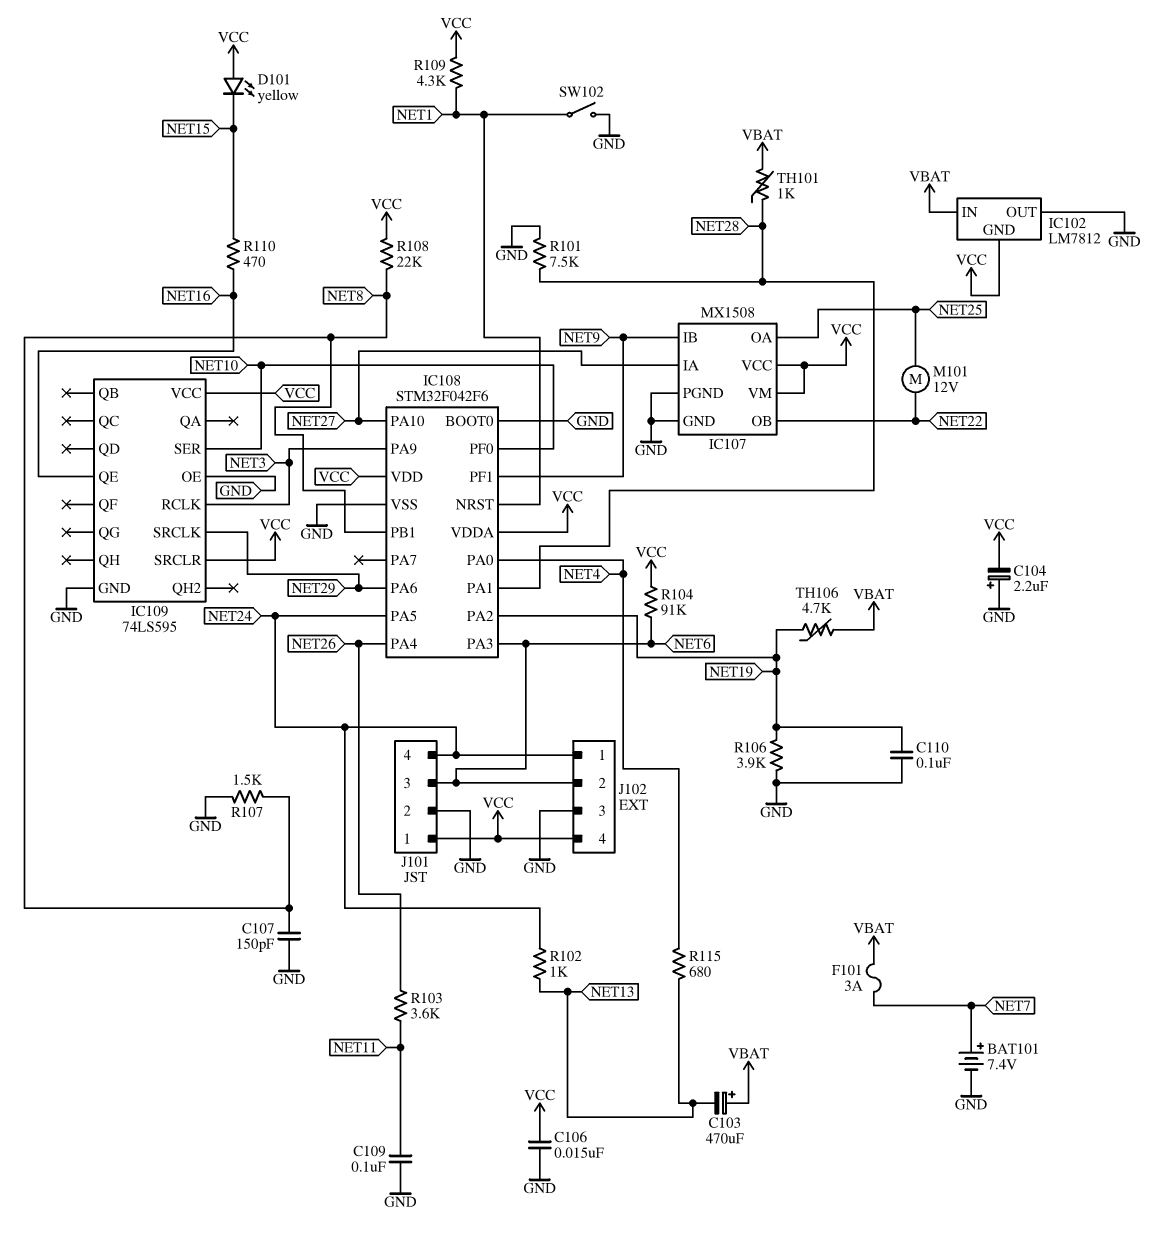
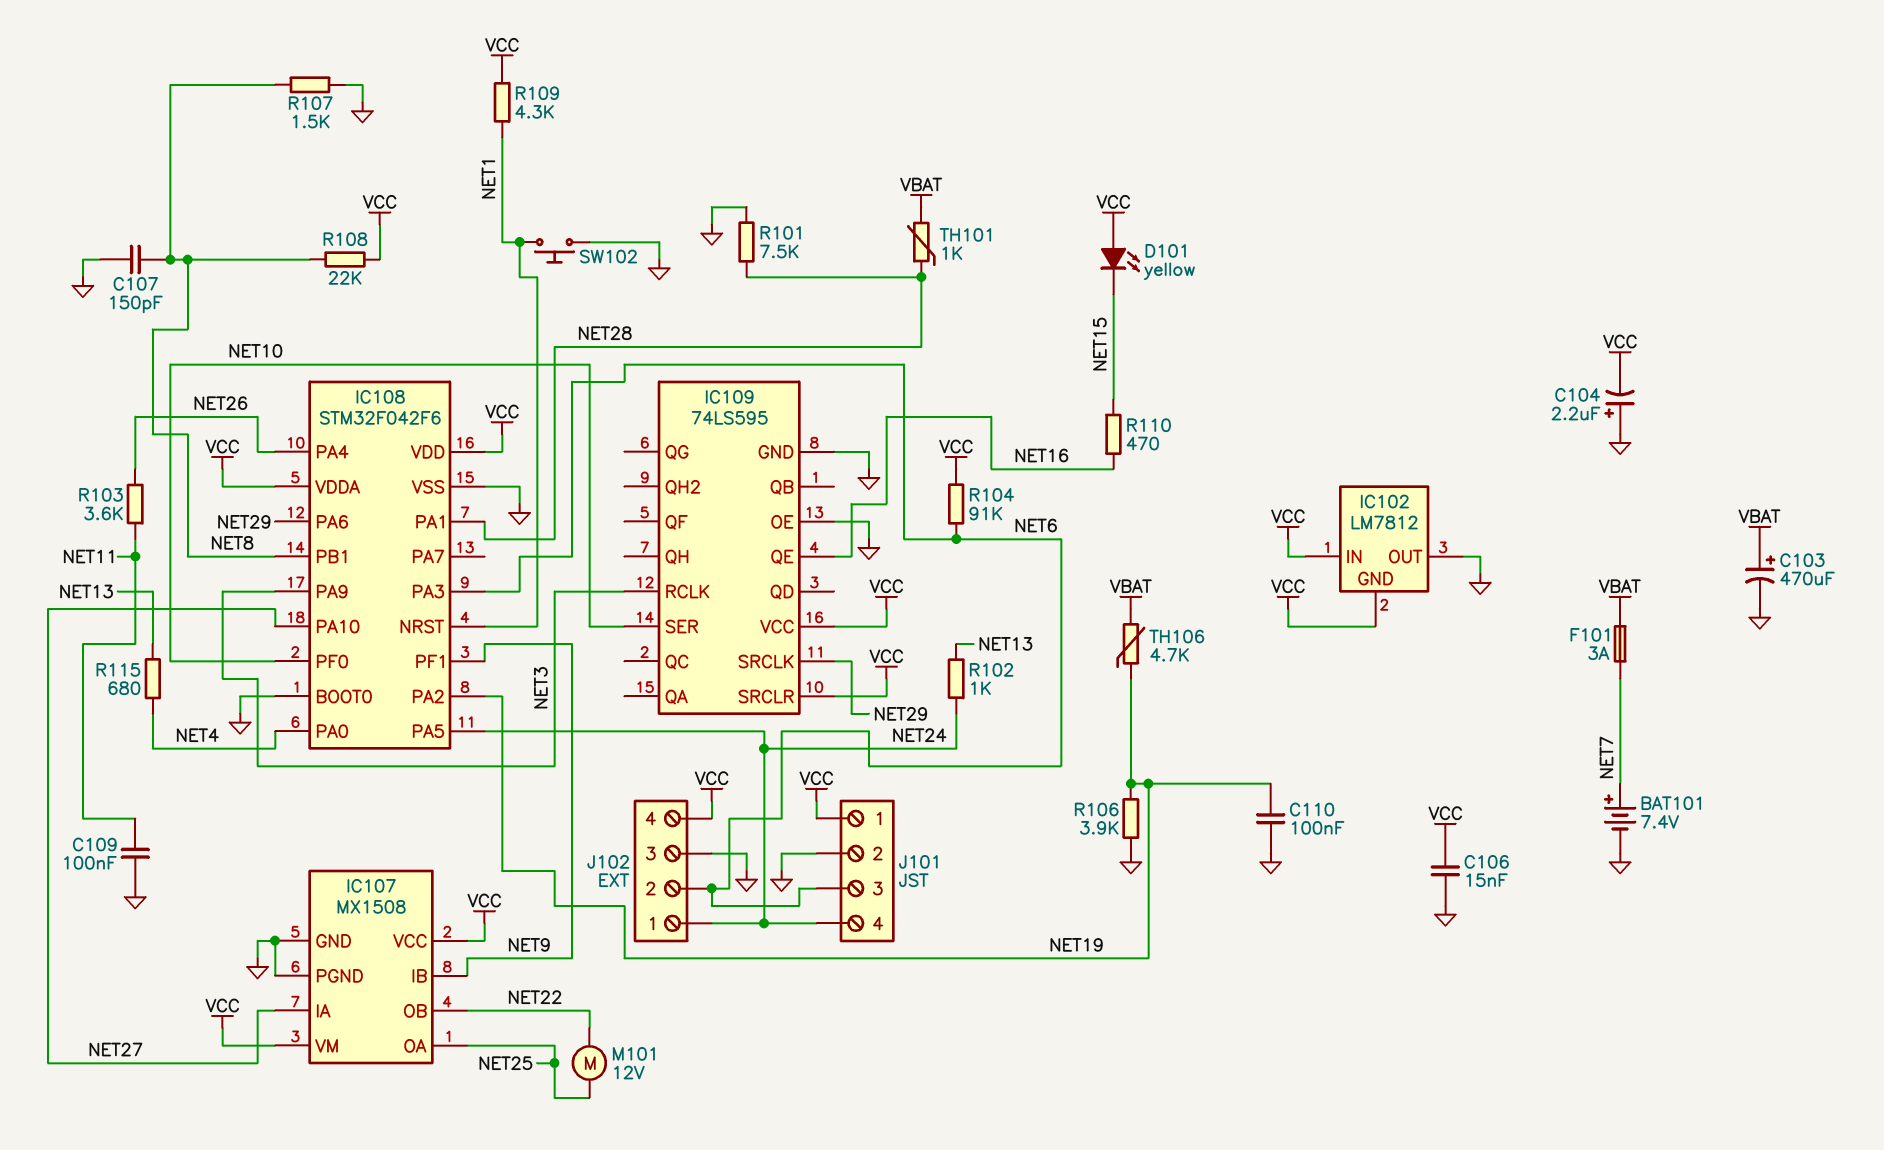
C103: 470uF (plus VBAT, minus NET13) -> 470uF (plus VBAT, minus GND)
IC102 pin IN: VBAT -> VCC
SW102: switch (GND, NET1) -> button (GND, NET1)

